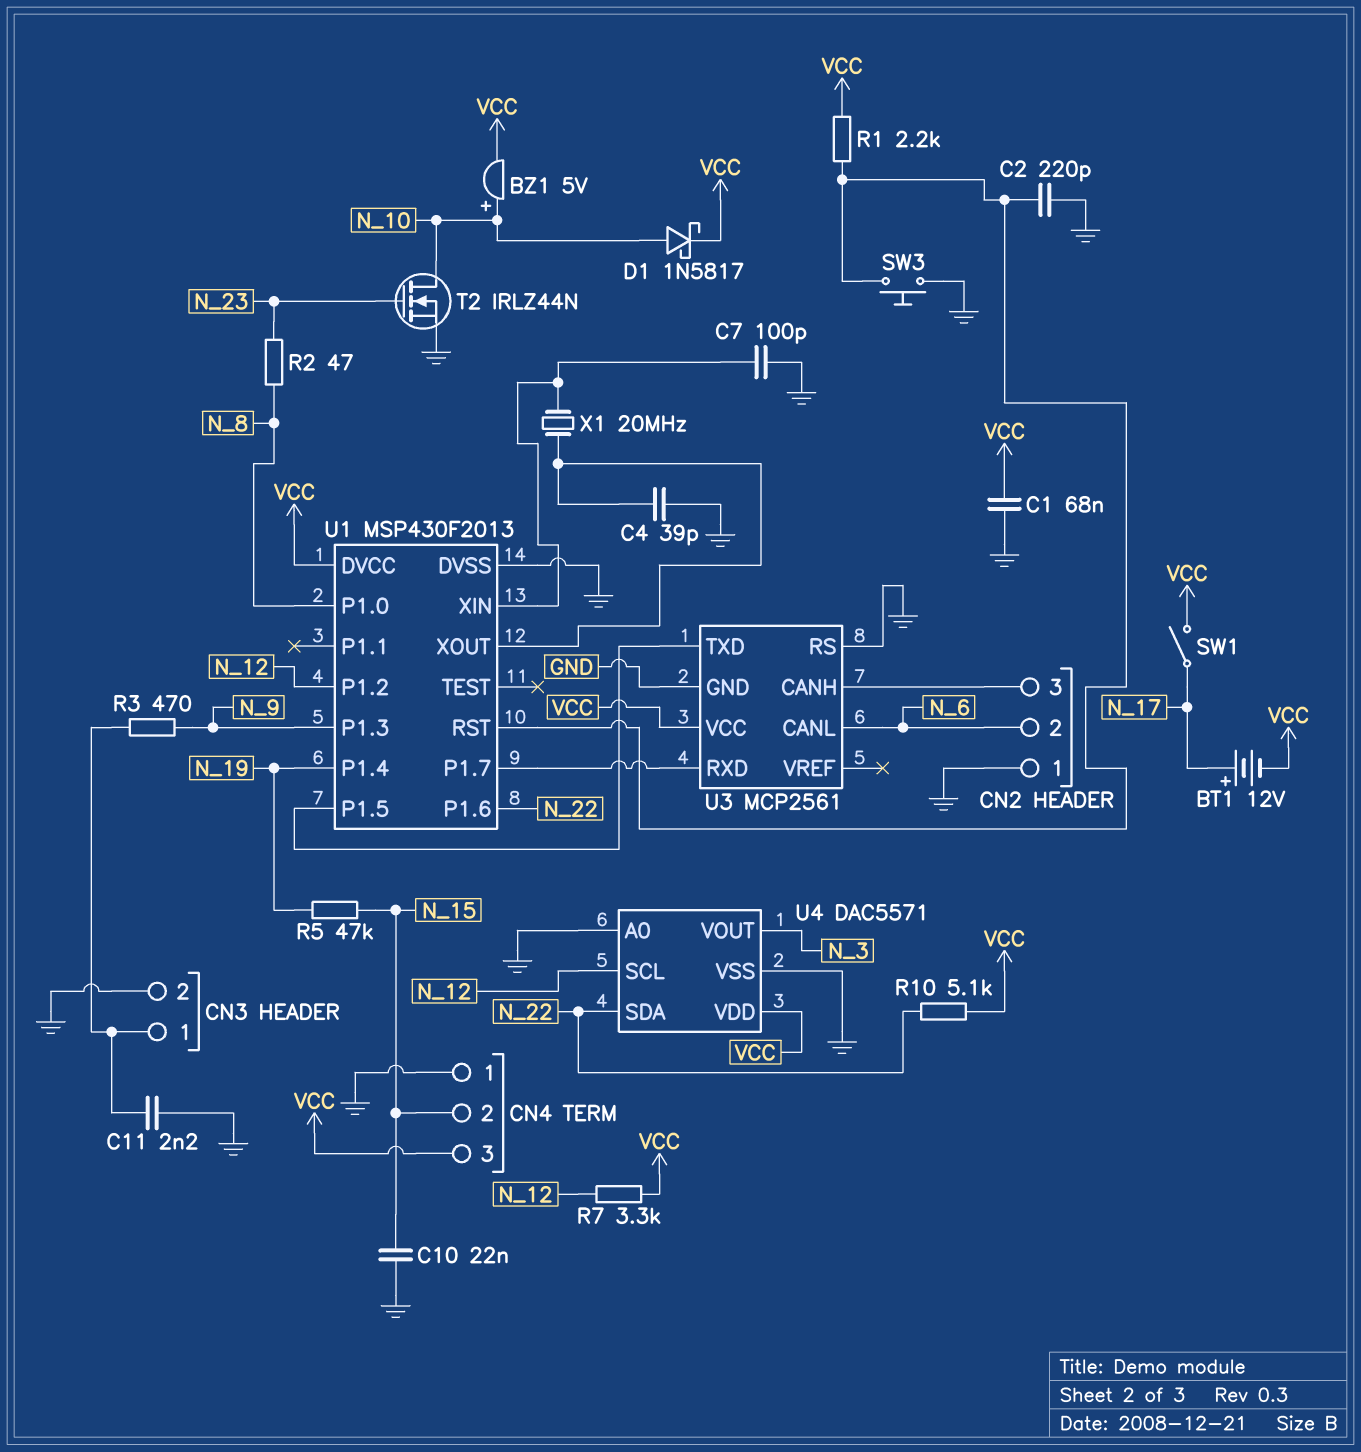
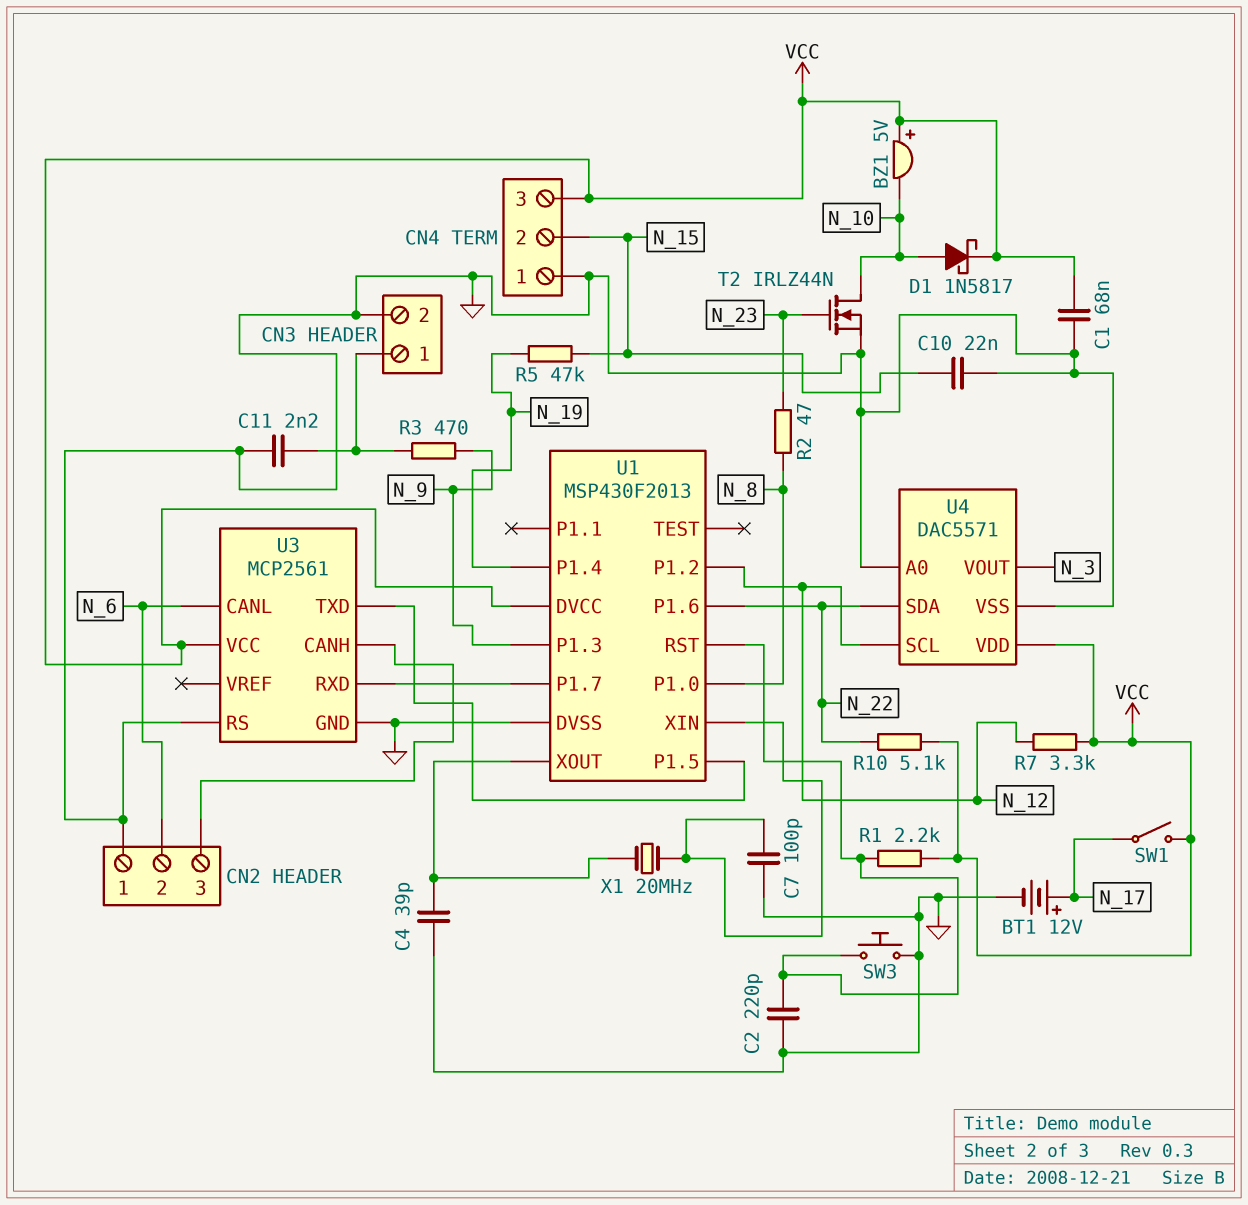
BT1: 12V (plus N_17, minus VCC) -> 12V (plus N_17, minus GND)
BZ1: buzzer 5V (plus N_10, minus VCC) -> buzzer 5V (plus VCC, minus N_10)

